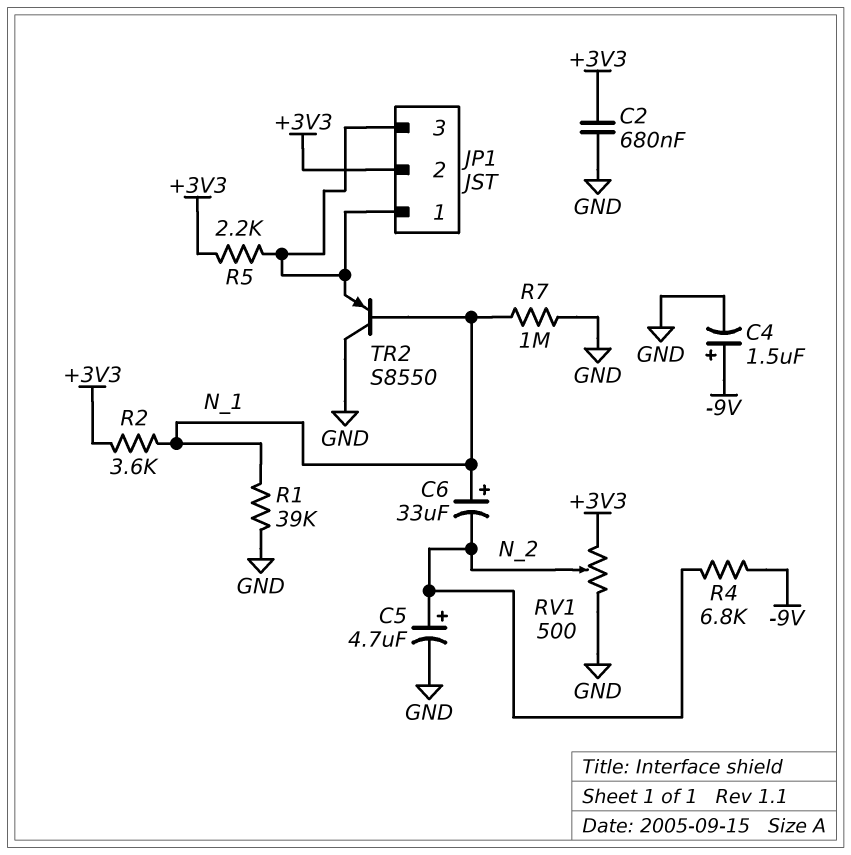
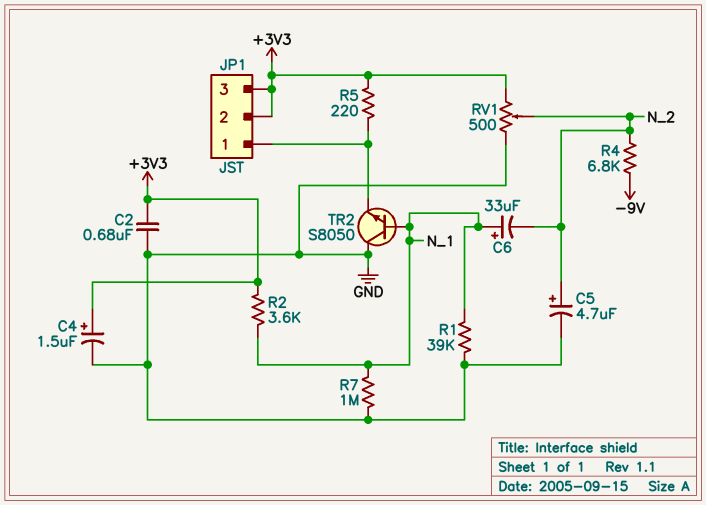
C4: 1.5uF (plus -9V, minus GND) -> 1.5uF (plus +3V3, minus GND)
JP1 pin 3: JP1/1 -> +3V3
R5: 2.2k (+3V3, JP1/1) -> 220 (+3V3, JP1/1)
TR2: PNP S8550 (B N_1, C GND, E JP1/1) -> NPN S8050 (B N_1, C GND, E JP1/1)

